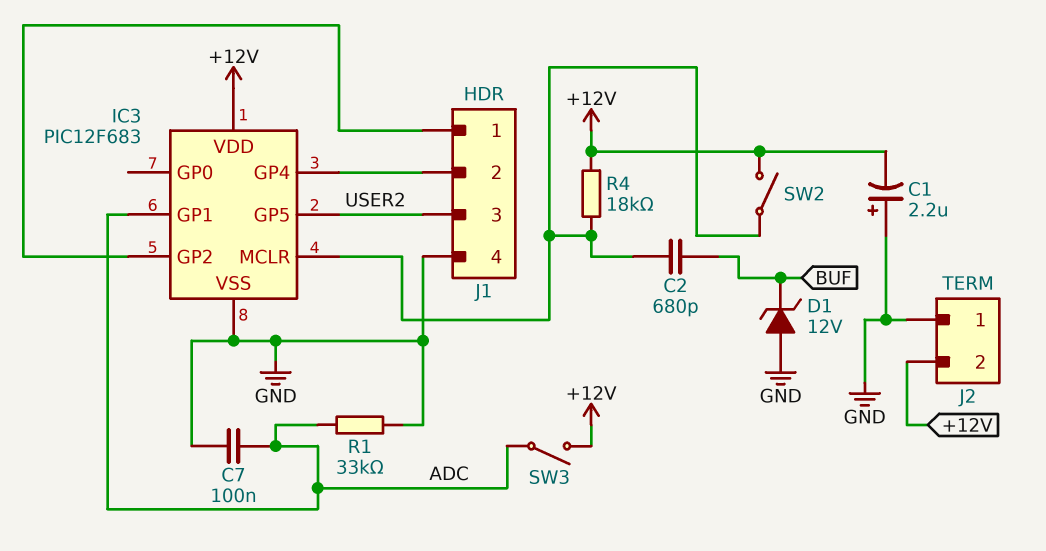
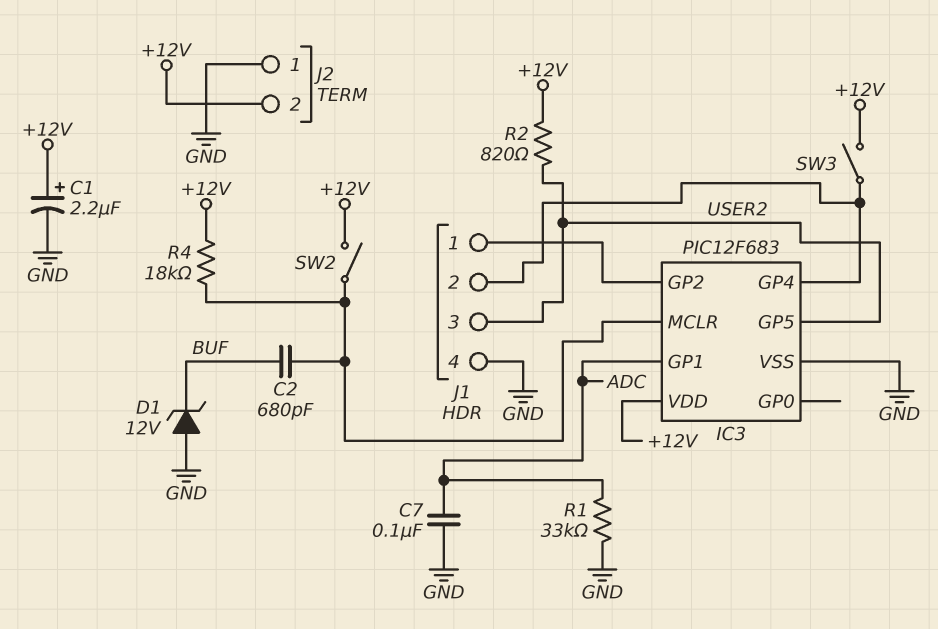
C1: 2.2uF (plus GND, minus +12V) -> 2.2uF (plus +12V, minus GND)
R2: none -> 820 (+12V, USER2)
SW3: switch (+12V, ADC) -> switch (+12V, IC3/GP4)

